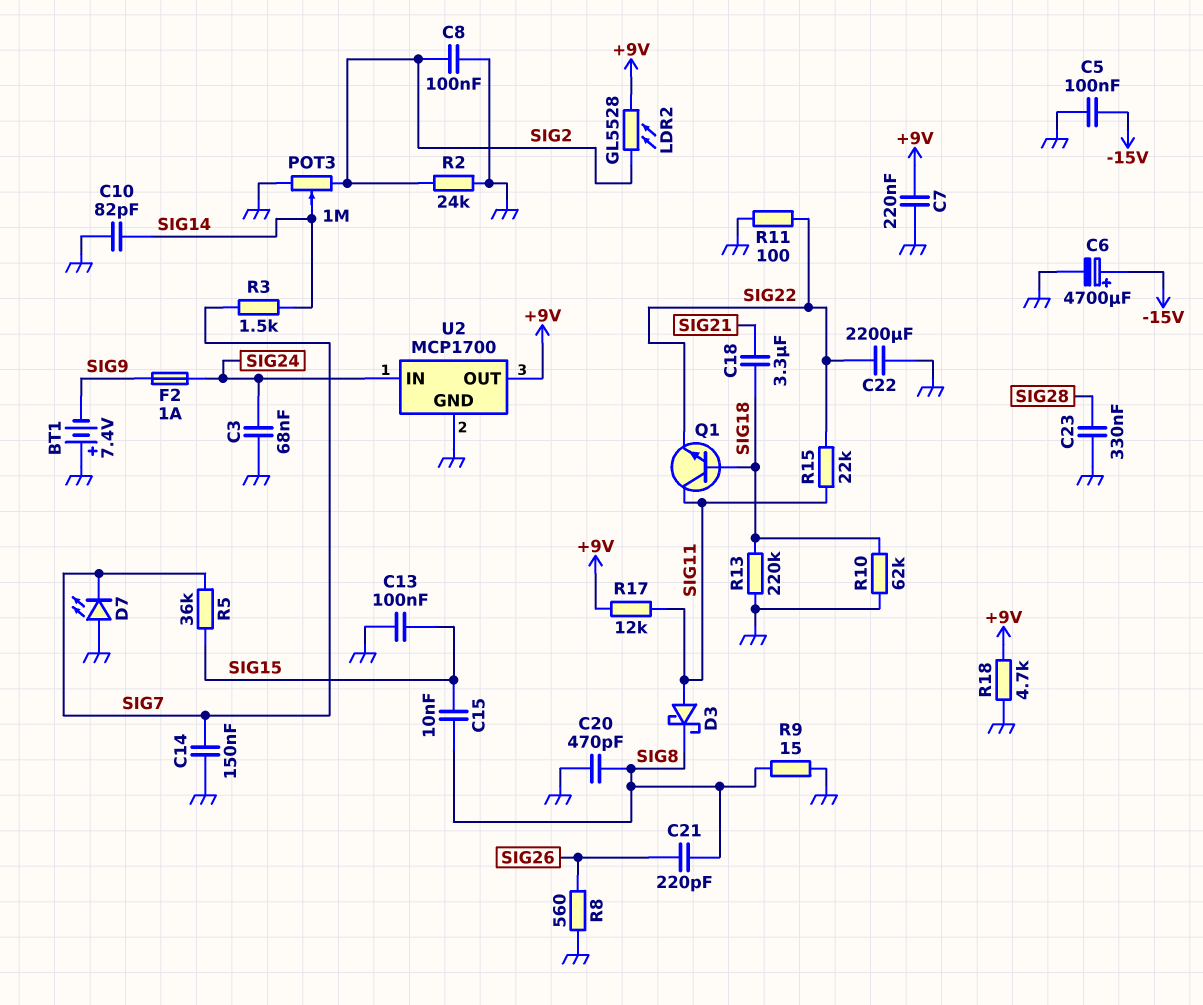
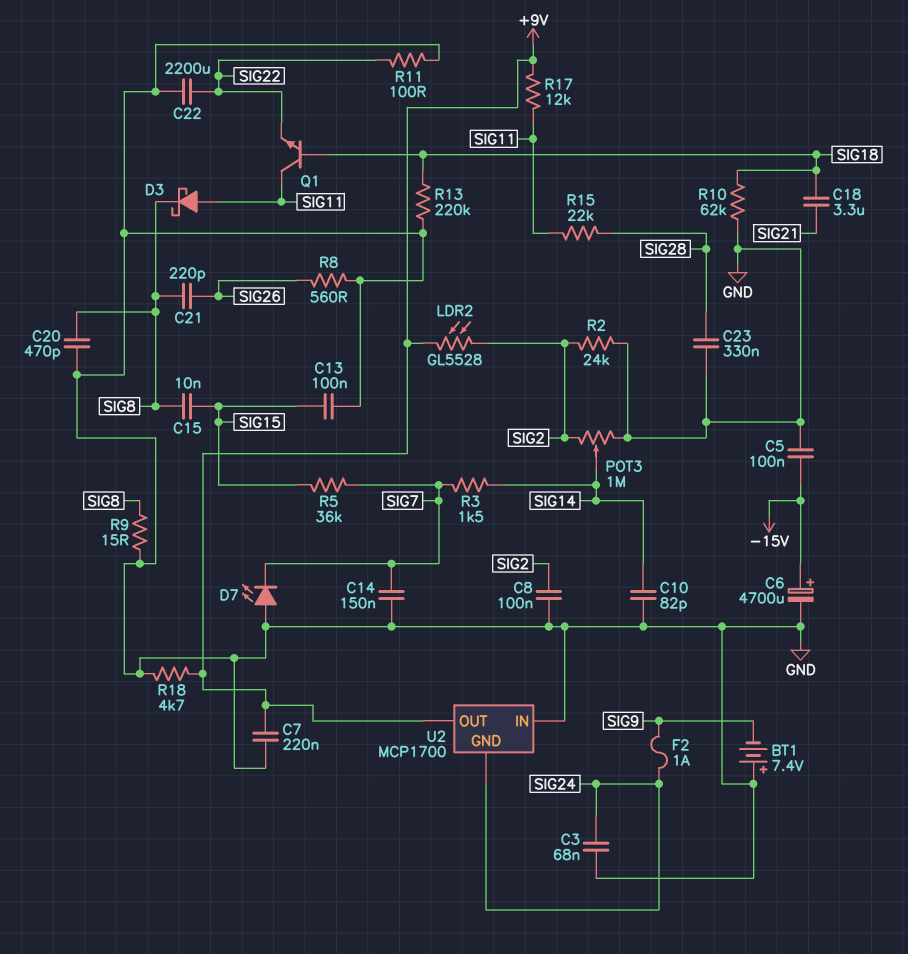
R15: 22k (SIG11, SIG22) -> 22k (SIG11, SIG28)
U2 pin GND: GND -> SIG24
U2 pin IN: SIG24 -> GND

